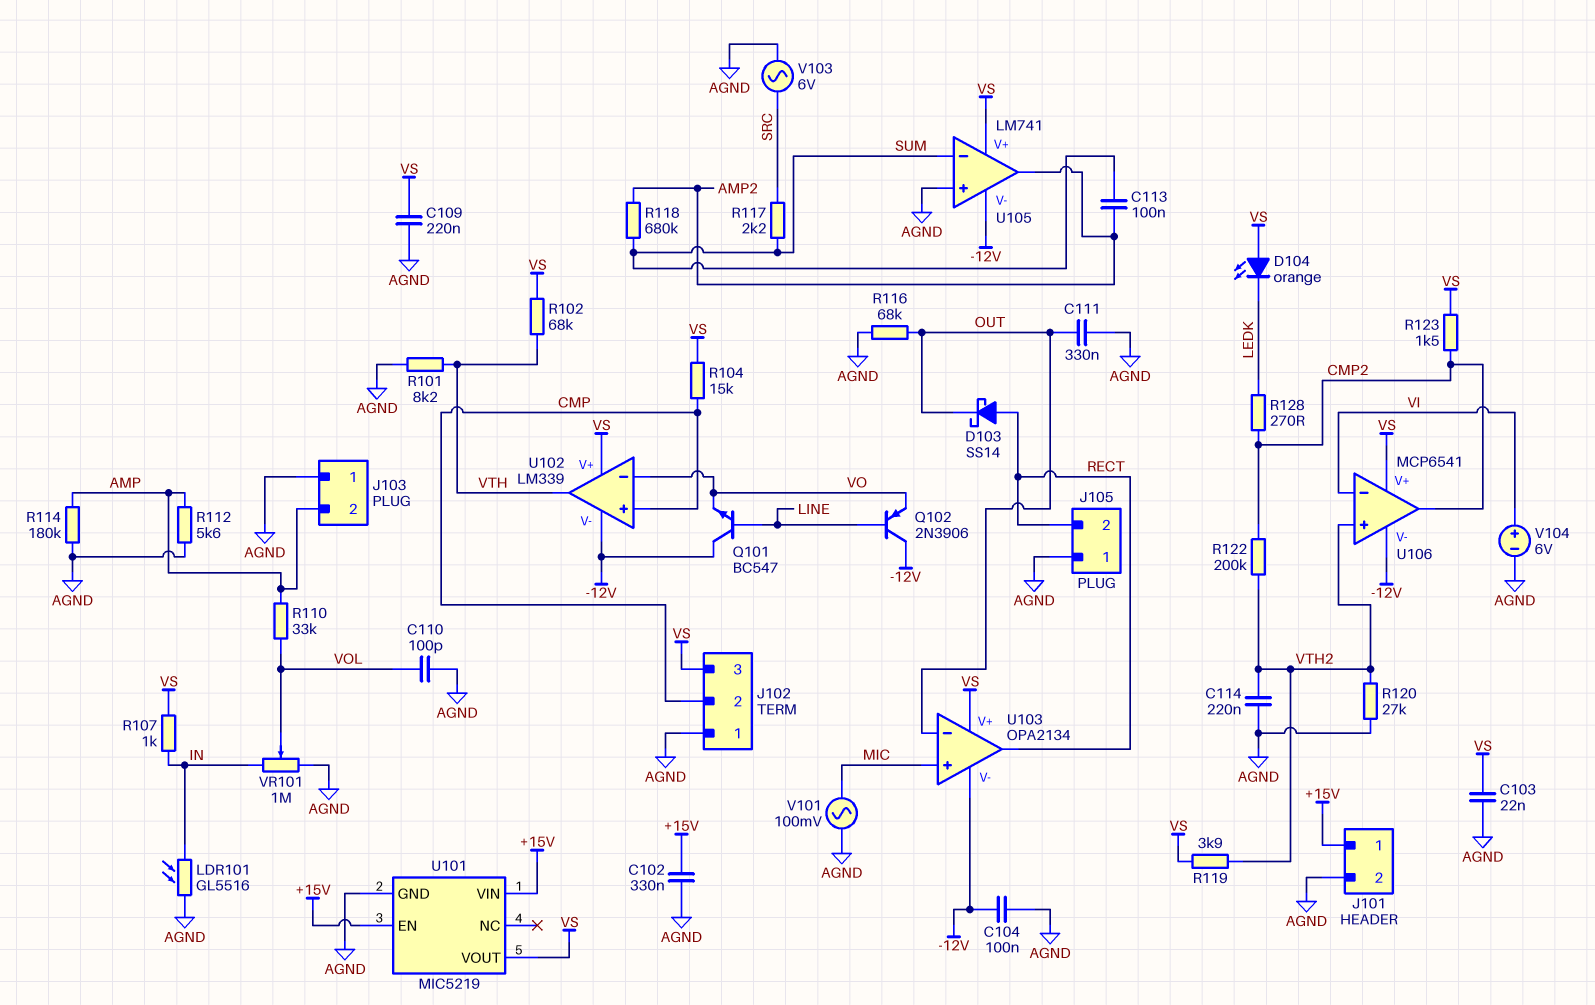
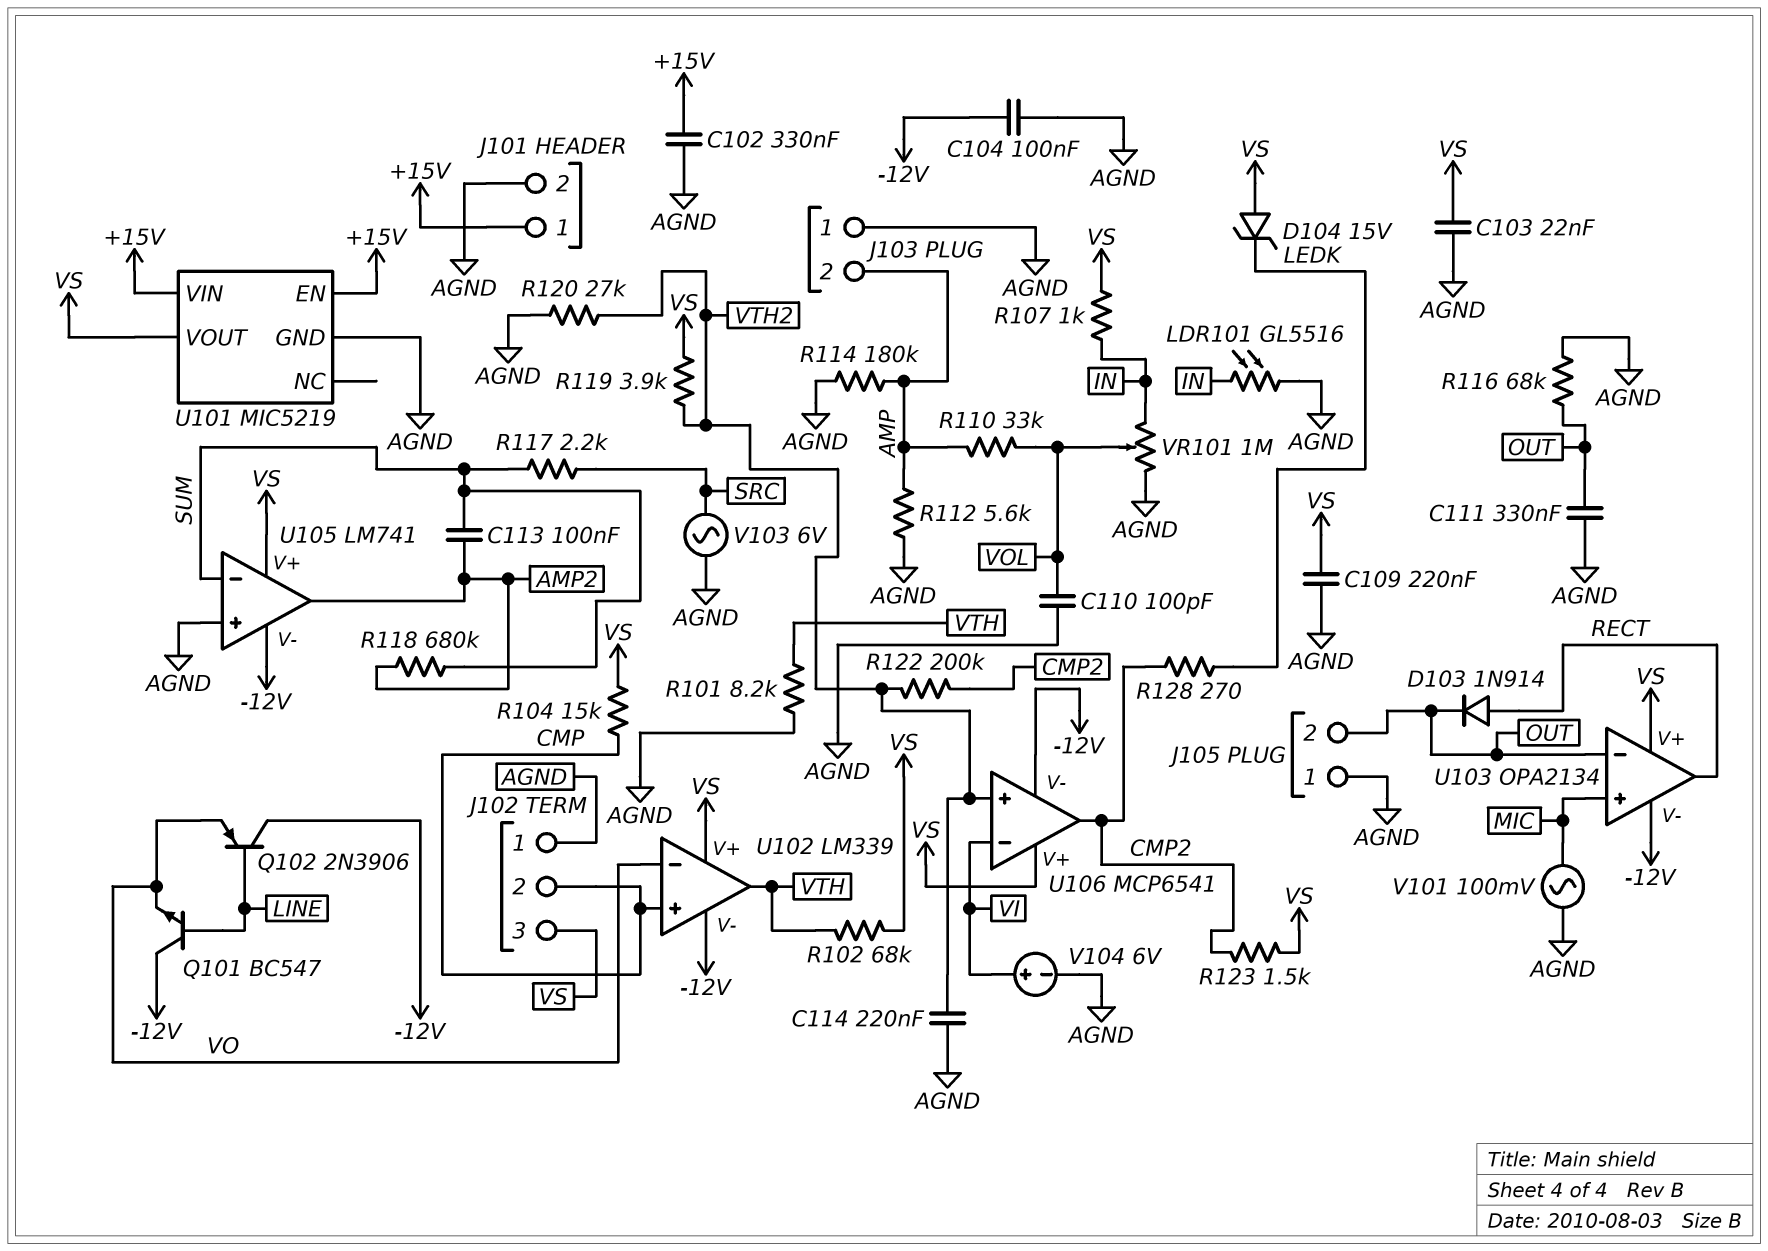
D103: schottky SS14 (A RECT, K OUT) -> diode 1N914 (A RECT, K OUT)
D104: LED orange (A VS, K LEDK) -> zener 15V (A VS, K LEDK)
J105 pin 2: RECT -> OUT

